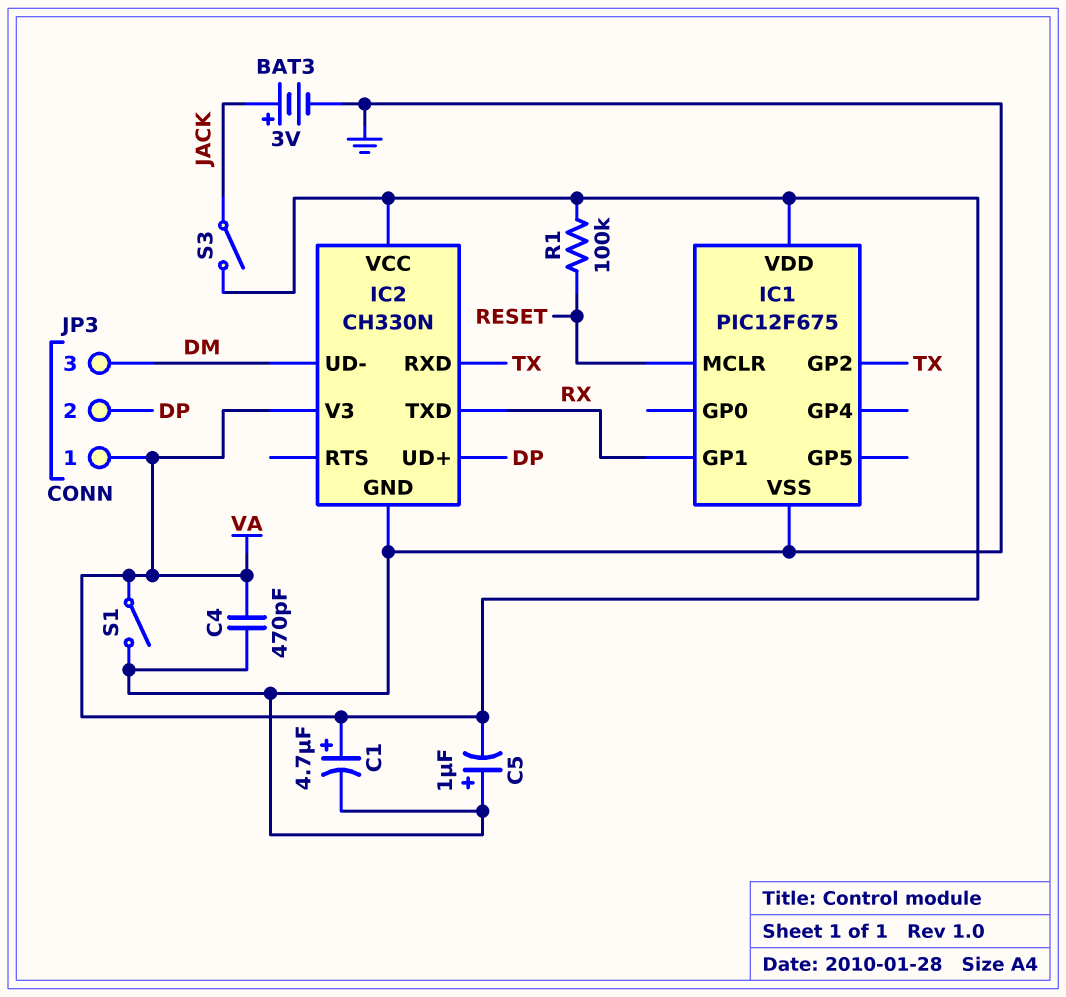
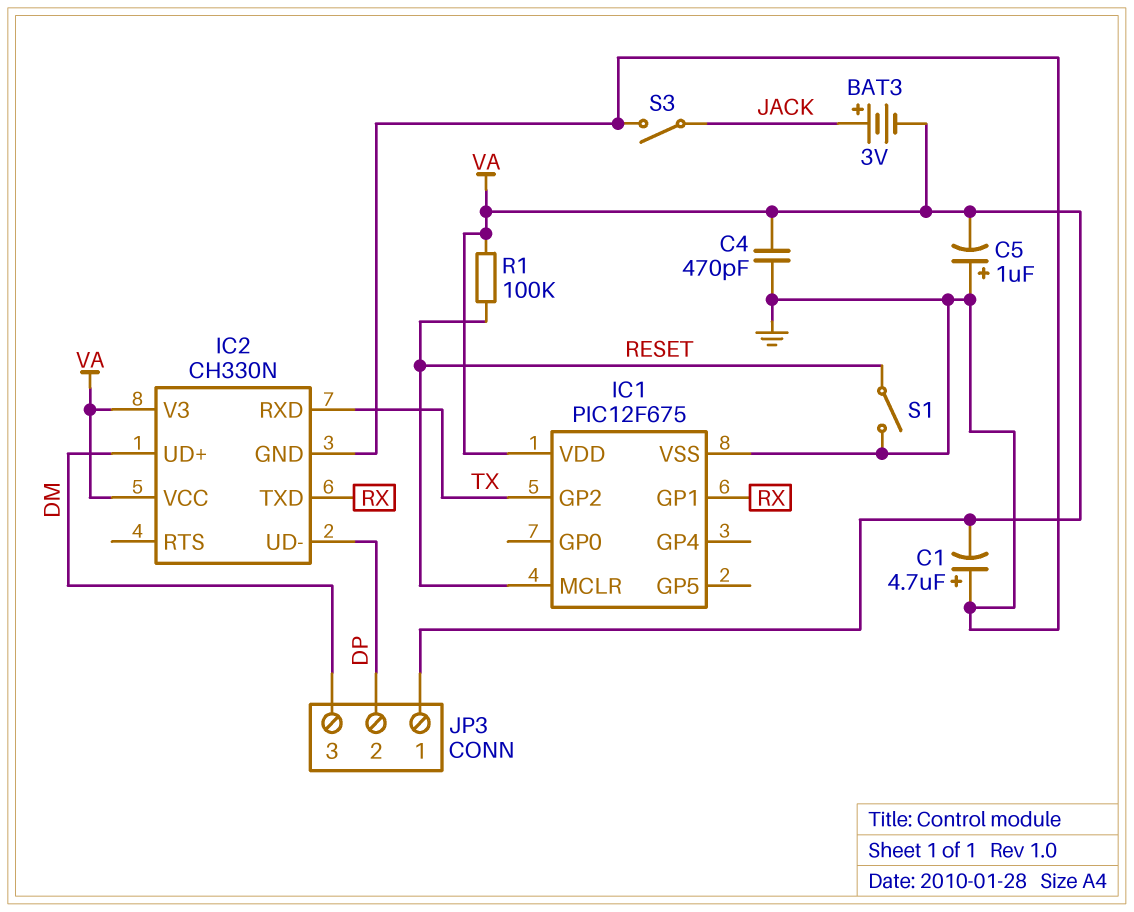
BAT3: 3V (plus JACK, minus GND) -> 3V (plus JACK, minus VA)
C1: 4.7uF (plus VA, minus GND) -> 4.7uF (plus GND, minus VA)
IC2 pin UD+: DP -> DM
IC2 pin UD-: DM -> DP
S1: switch (GND, VA) -> switch (GND, RESET)
S3: switch (JACK, VA) -> switch (GND, JACK)

